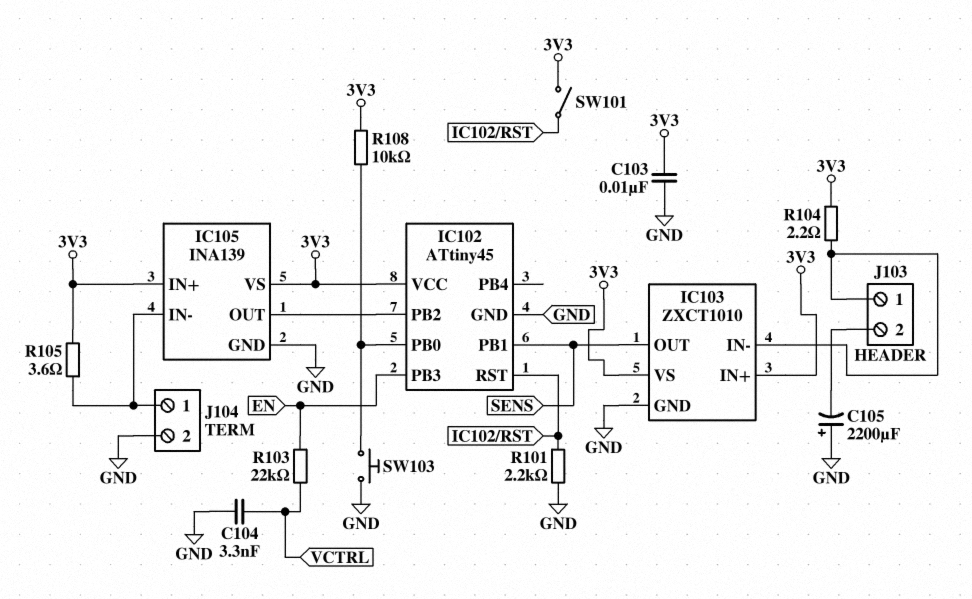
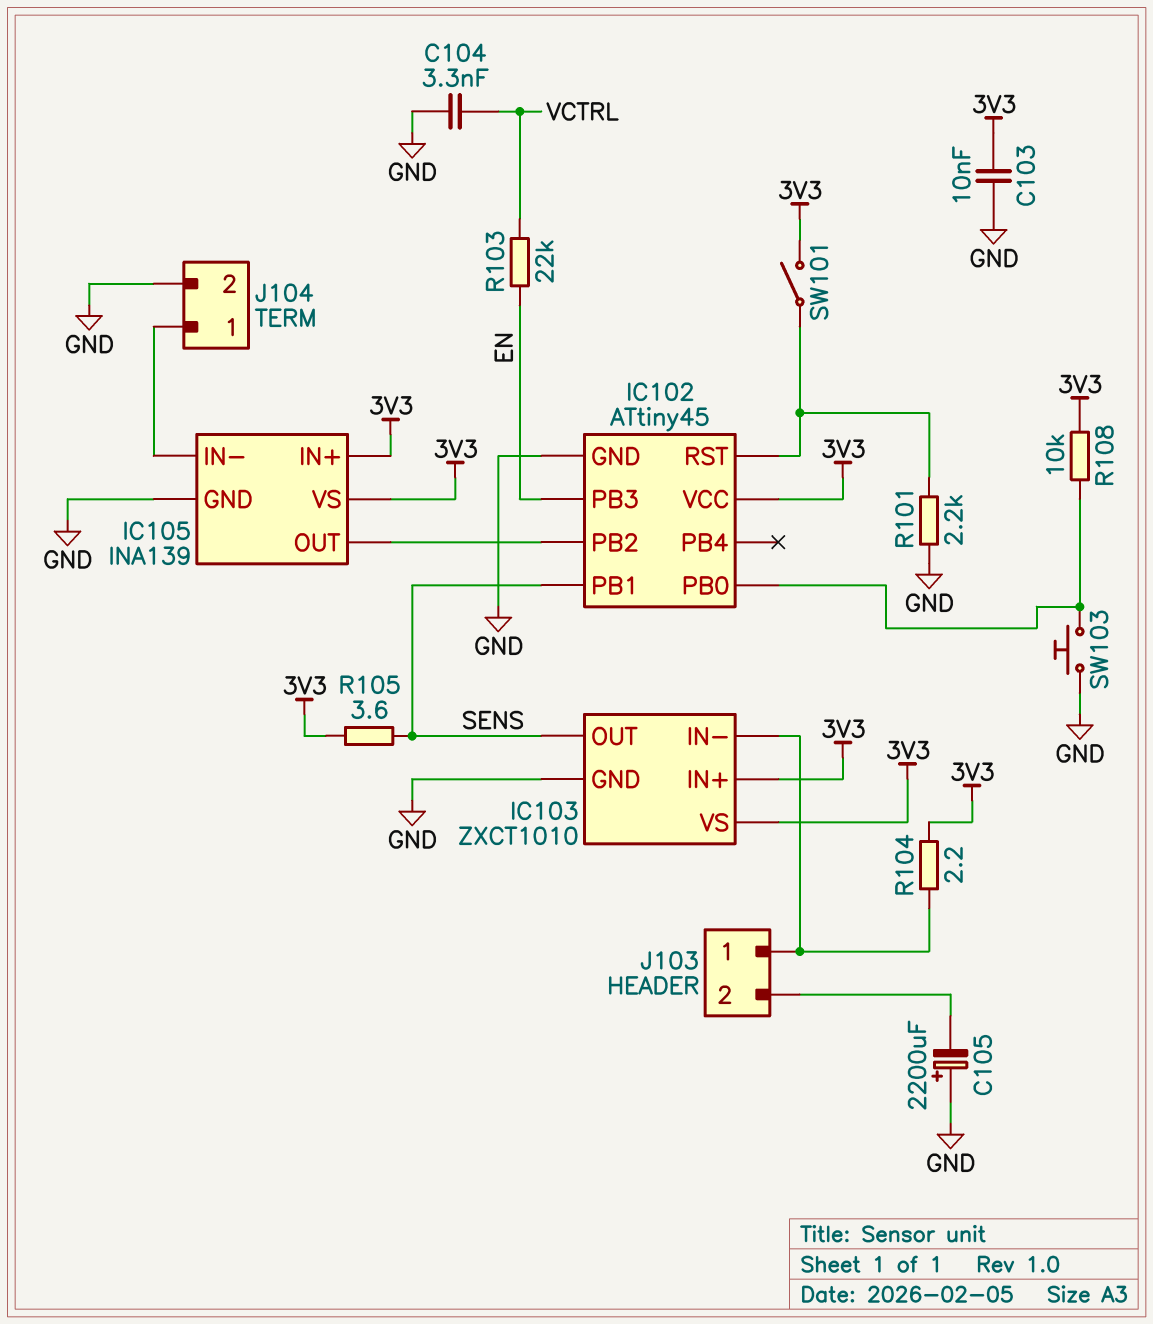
R105: 3.6 (3V3, IC105/IN-) -> 3.6 (3V3, SENS)

